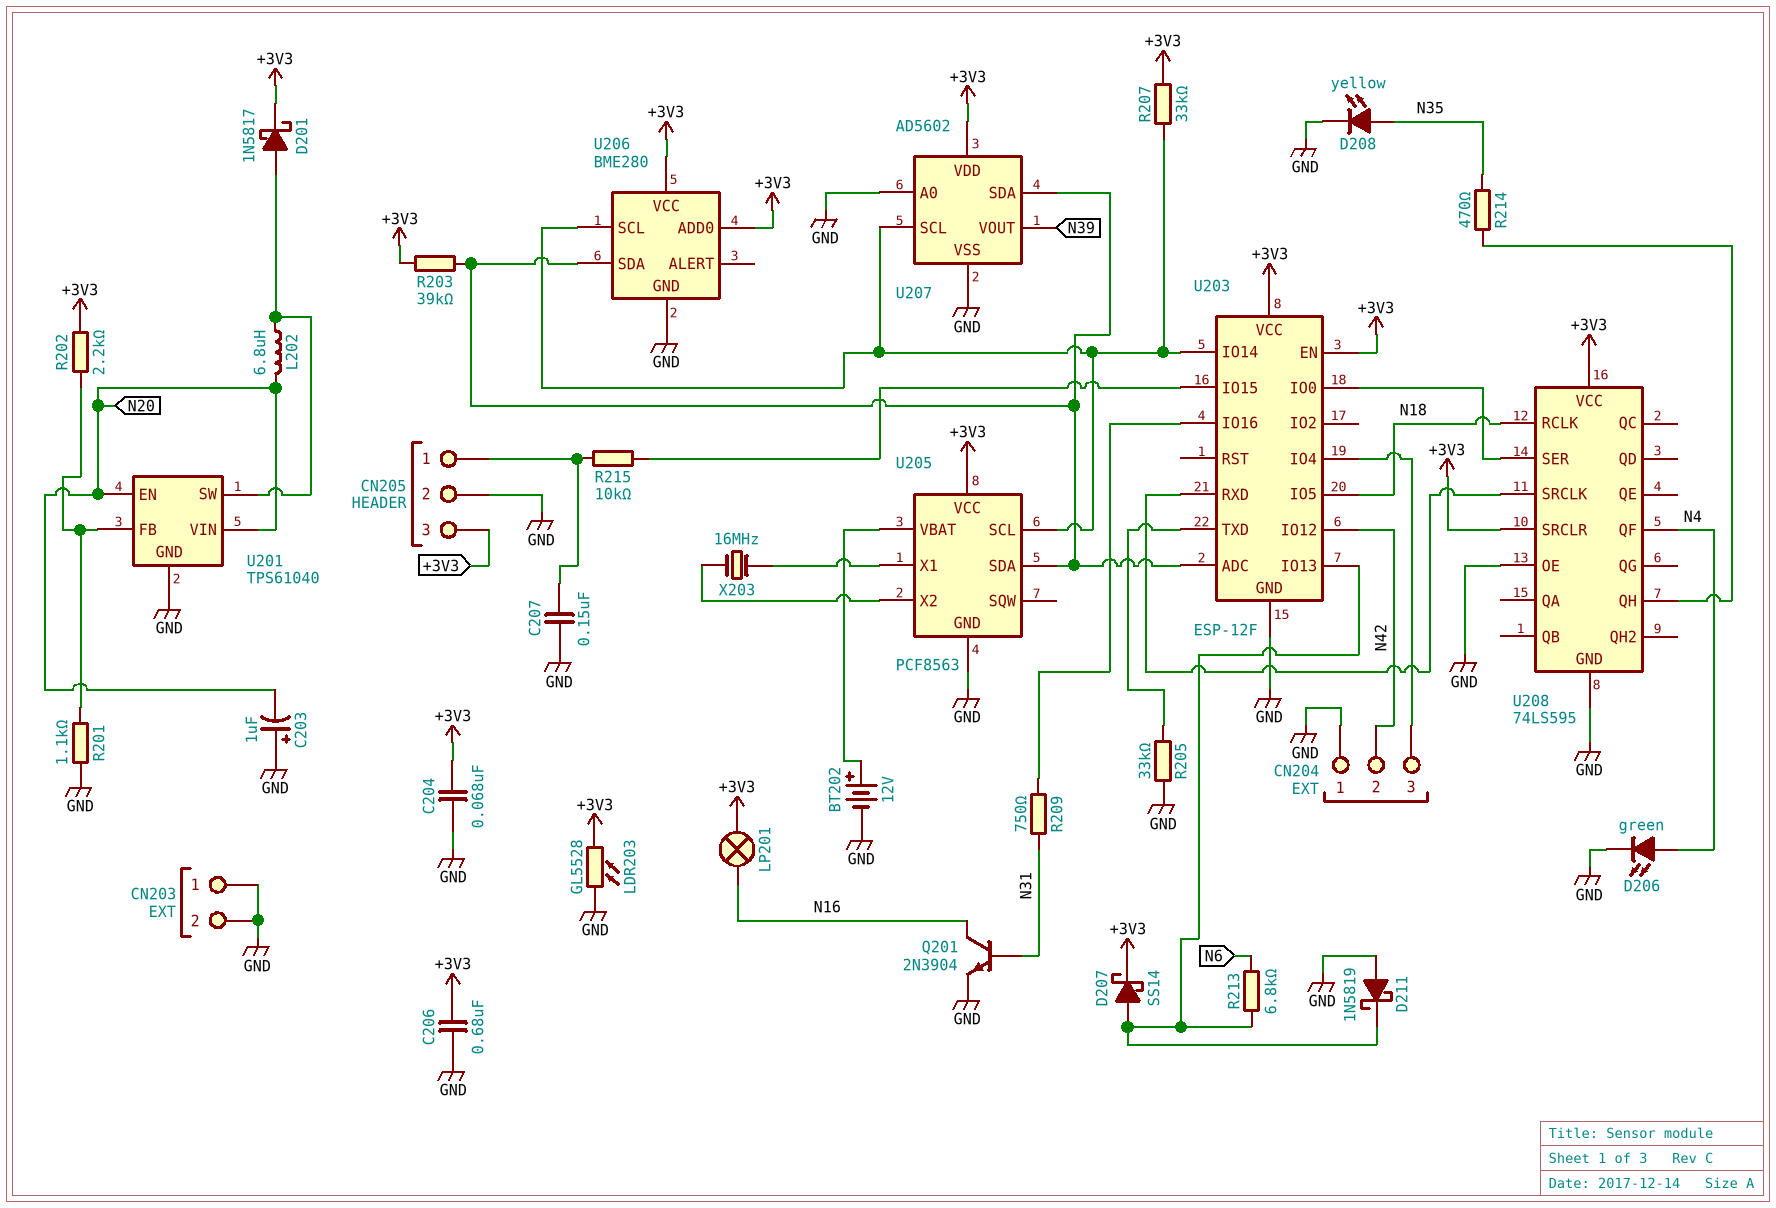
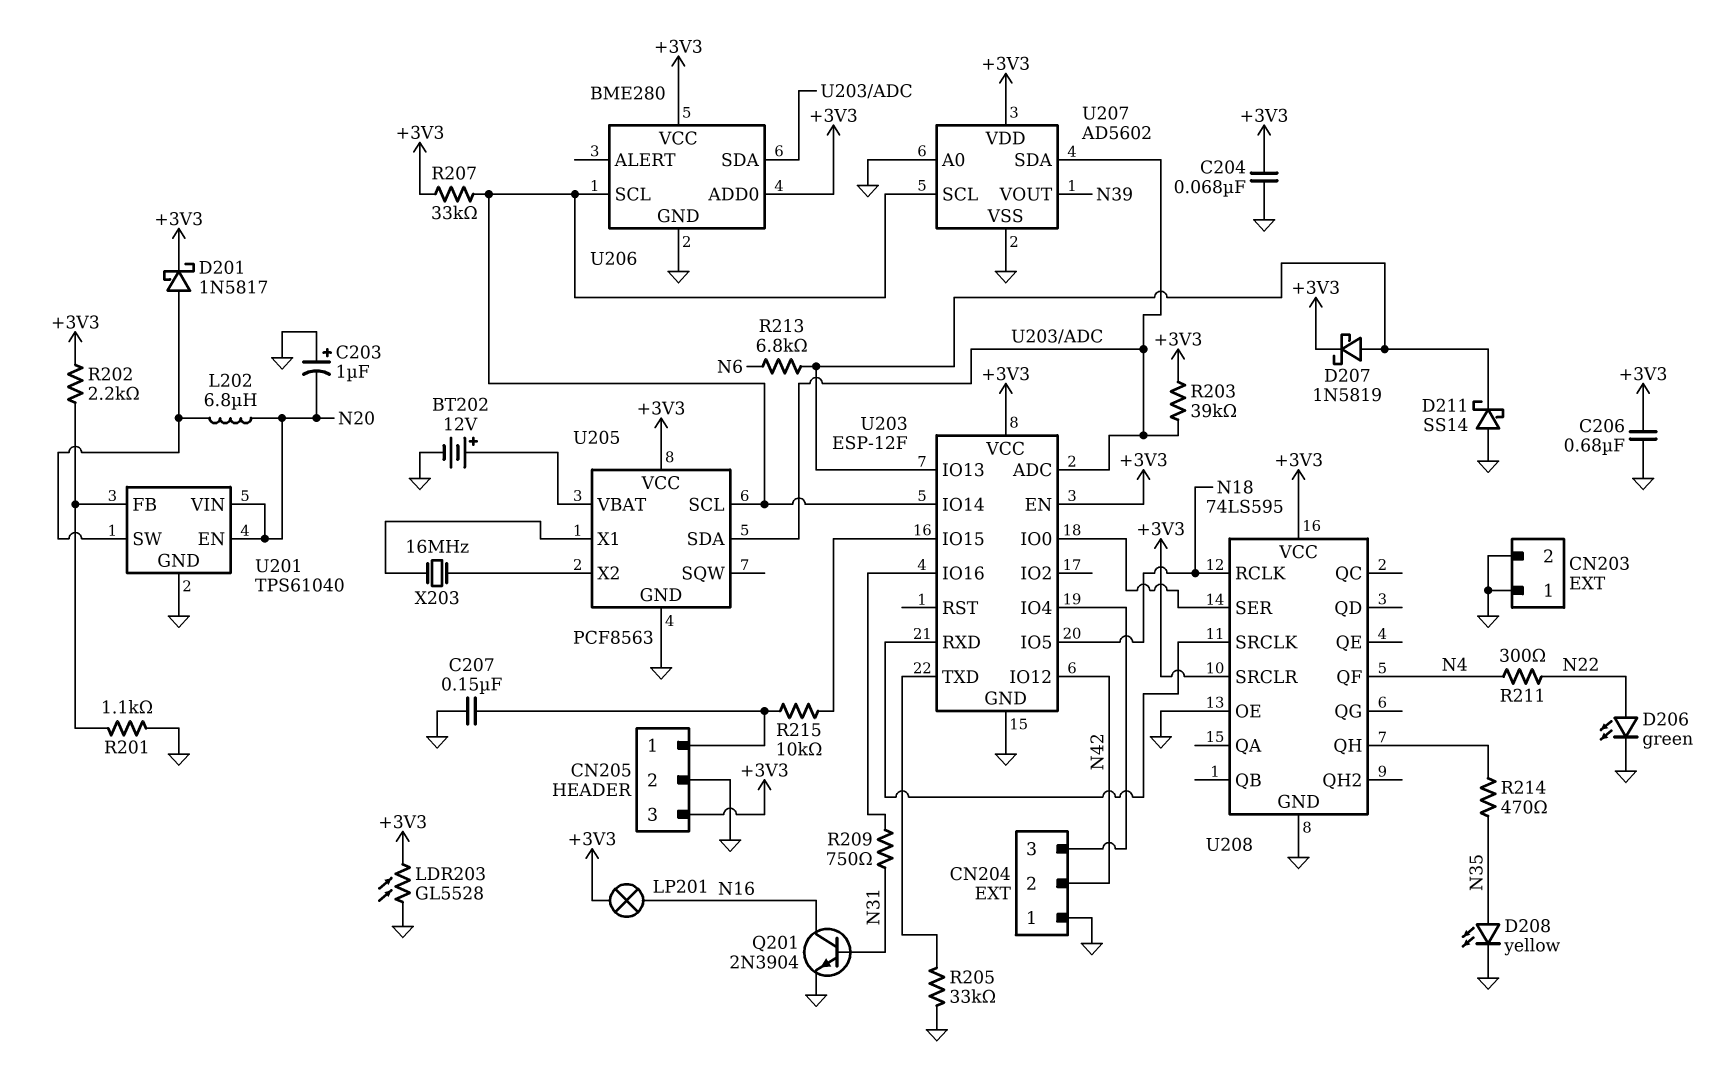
D206: LED green (A N4, K GND) -> LED green (A N22, K GND)
D207: schottky SS14 (A U203/IO13, K +3V3) -> schottky 1N5819 (A U203/IO13, K +3V3)
D211: schottky 1N5819 (A GND, K U203/IO13) -> schottky SS14 (A GND, K U203/IO13)
R211: none -> 300 (N4, N22)

